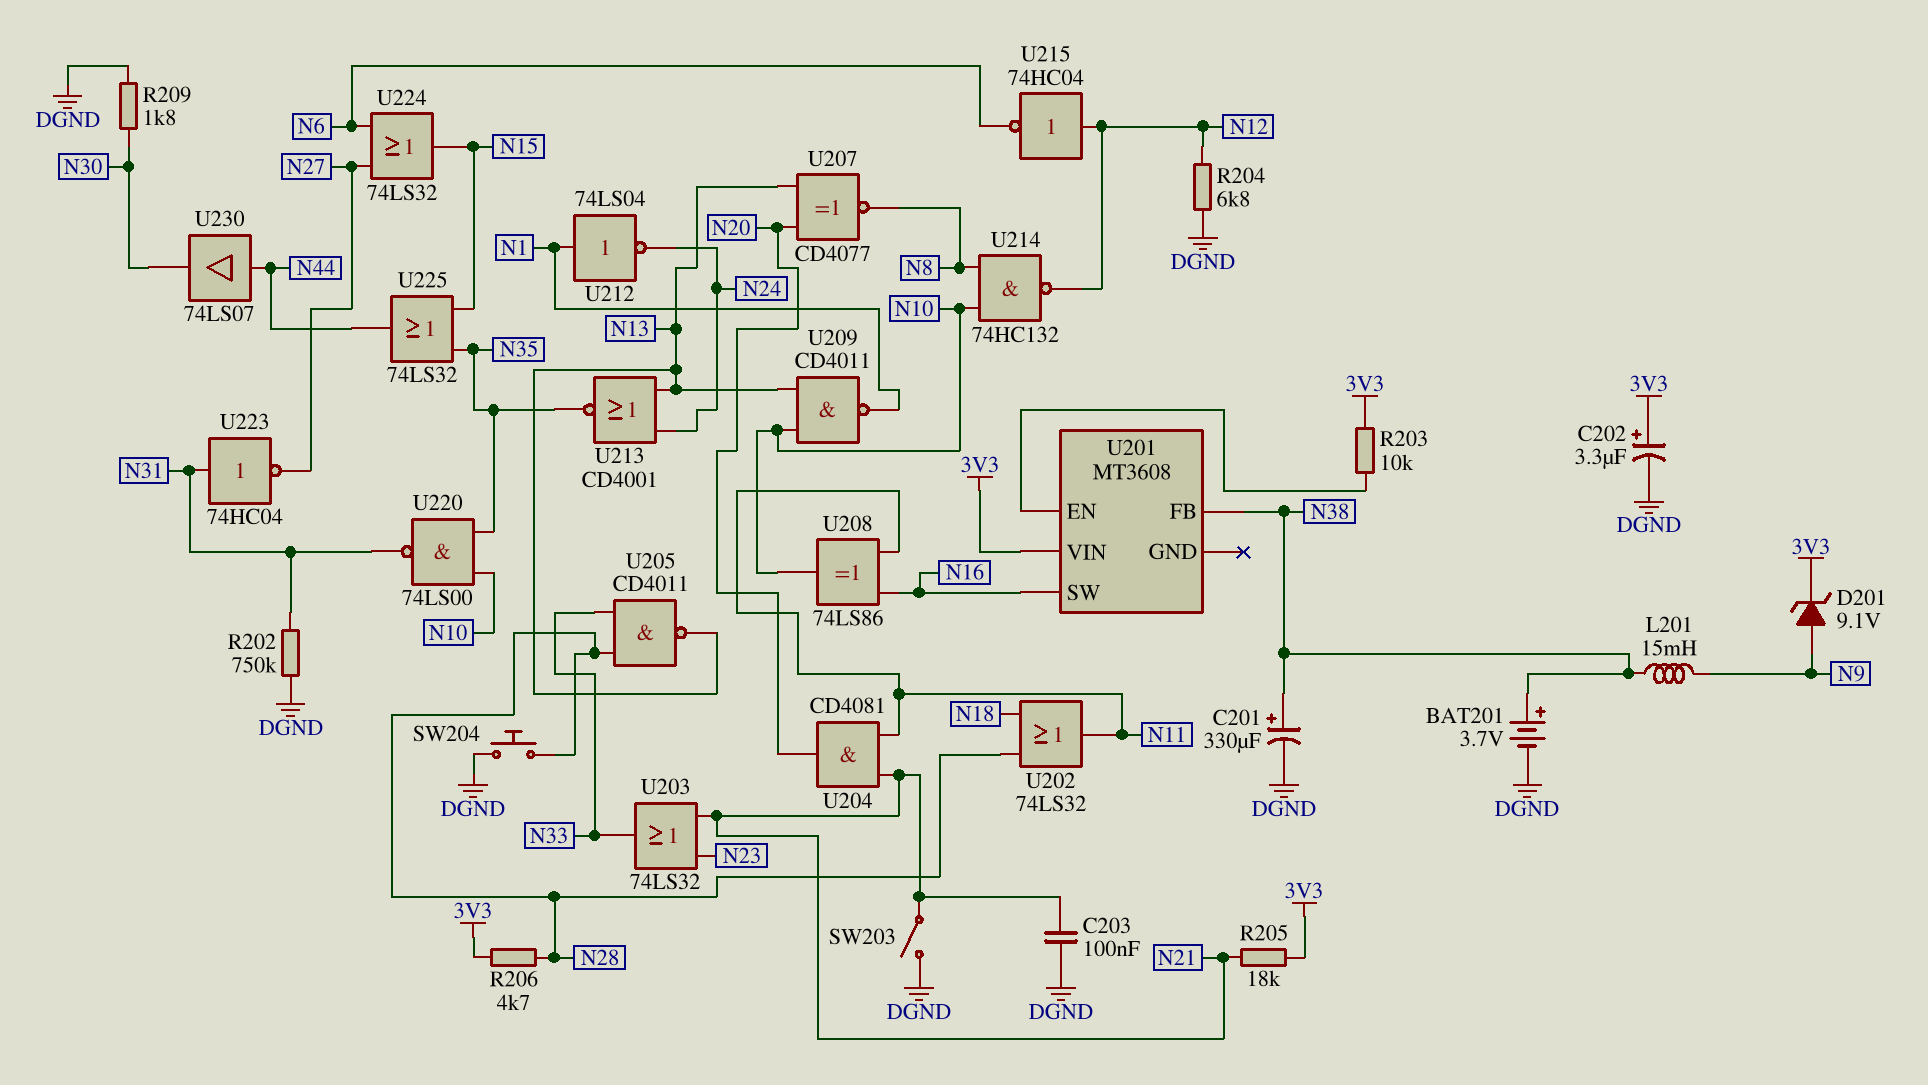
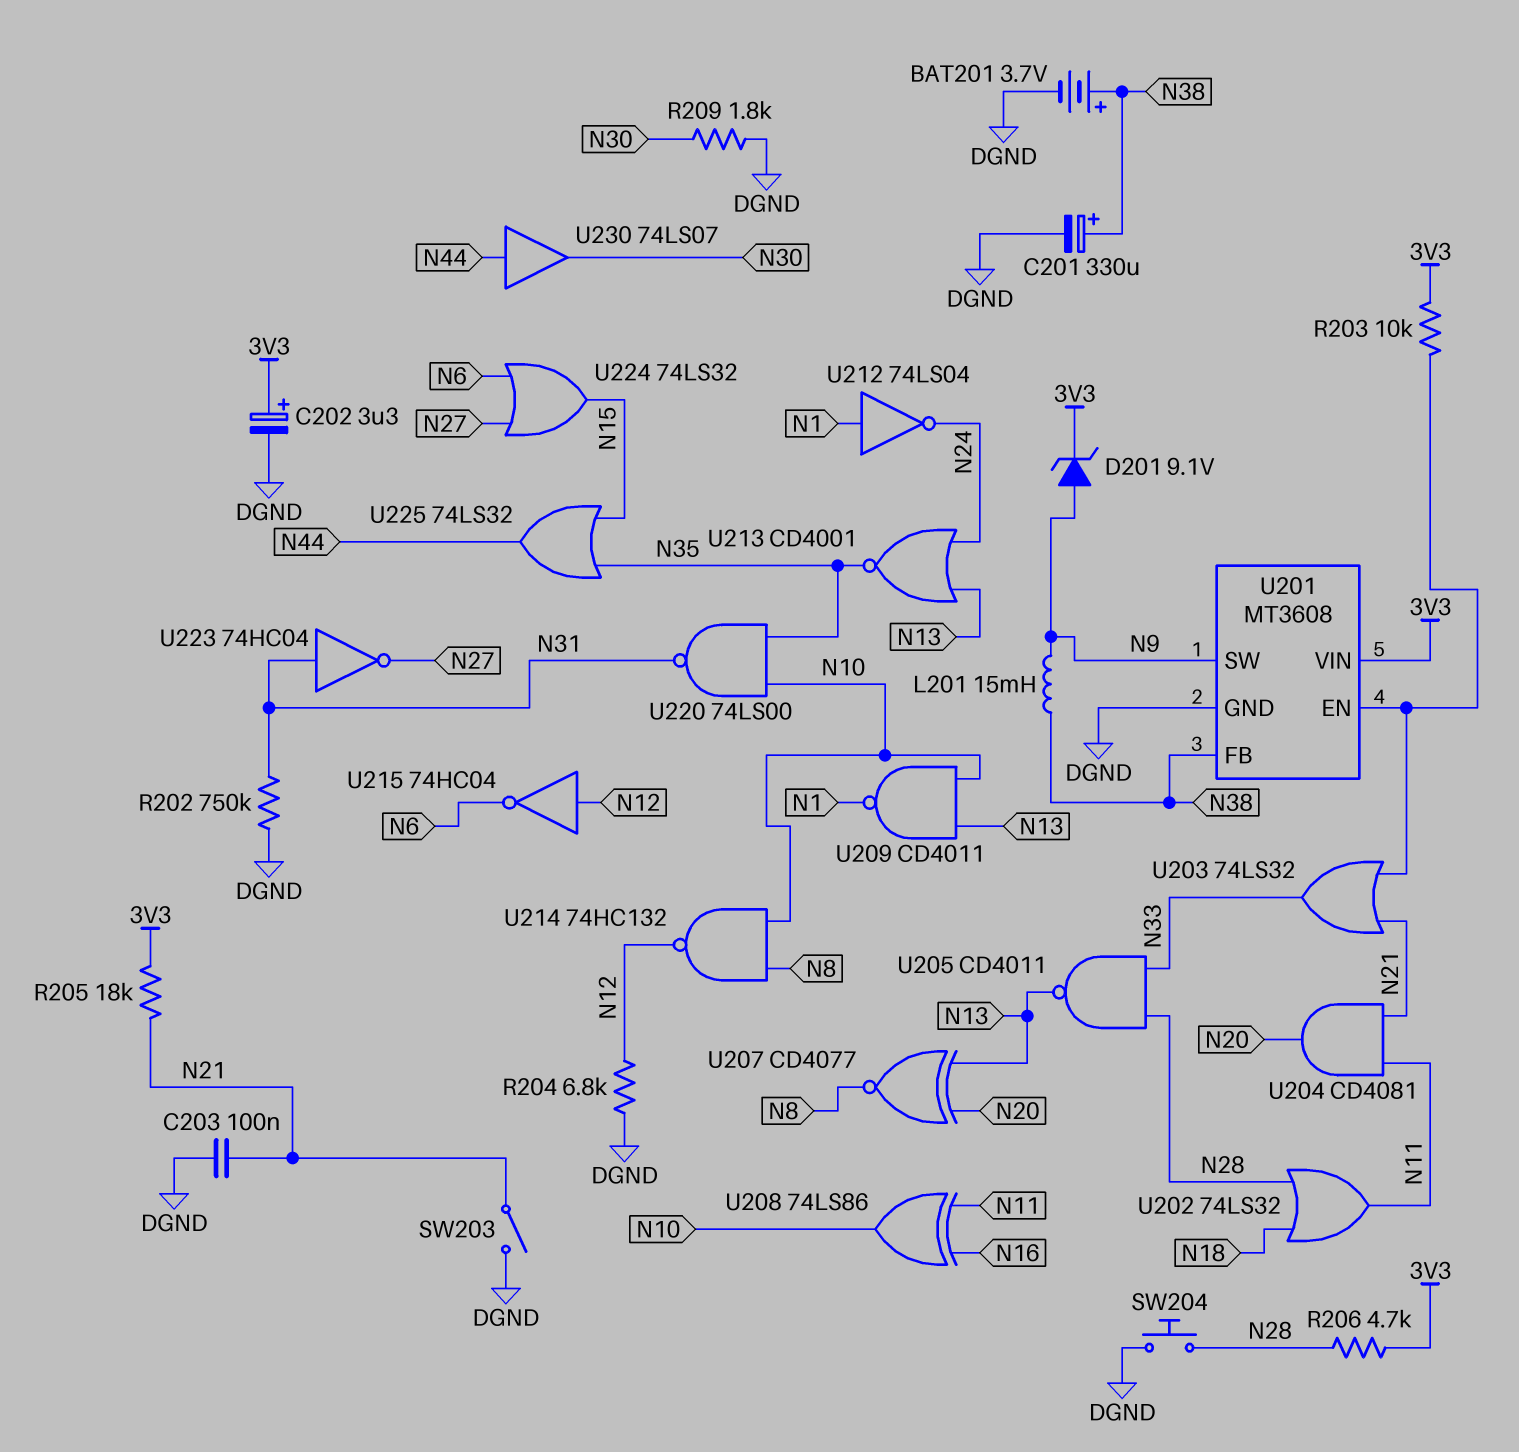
U201 pin GND: none -> DGND
U201 pin SW: N16 -> N9
U203: OR 74LS32 (in N21, in N23, out N33) -> OR 74LS32 (in N21, in U201/EN, out N33)

